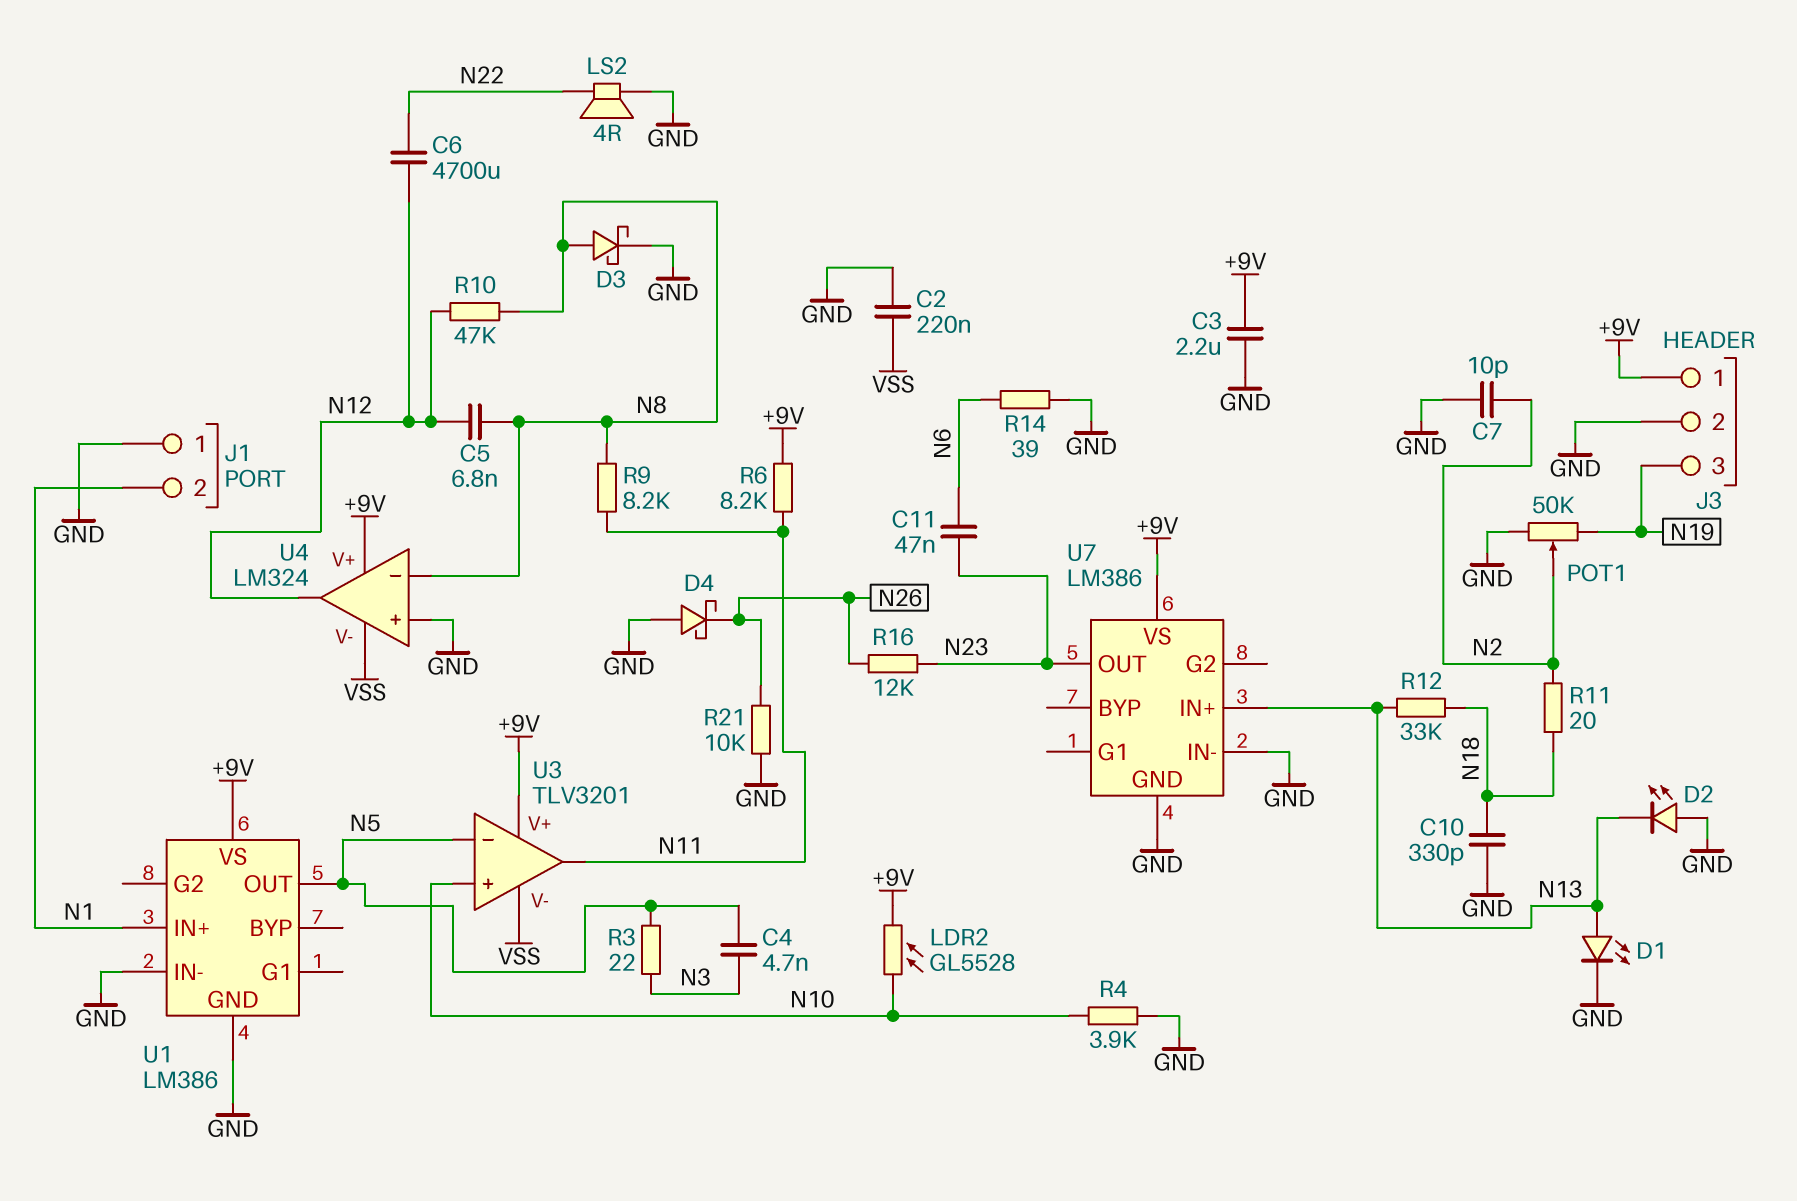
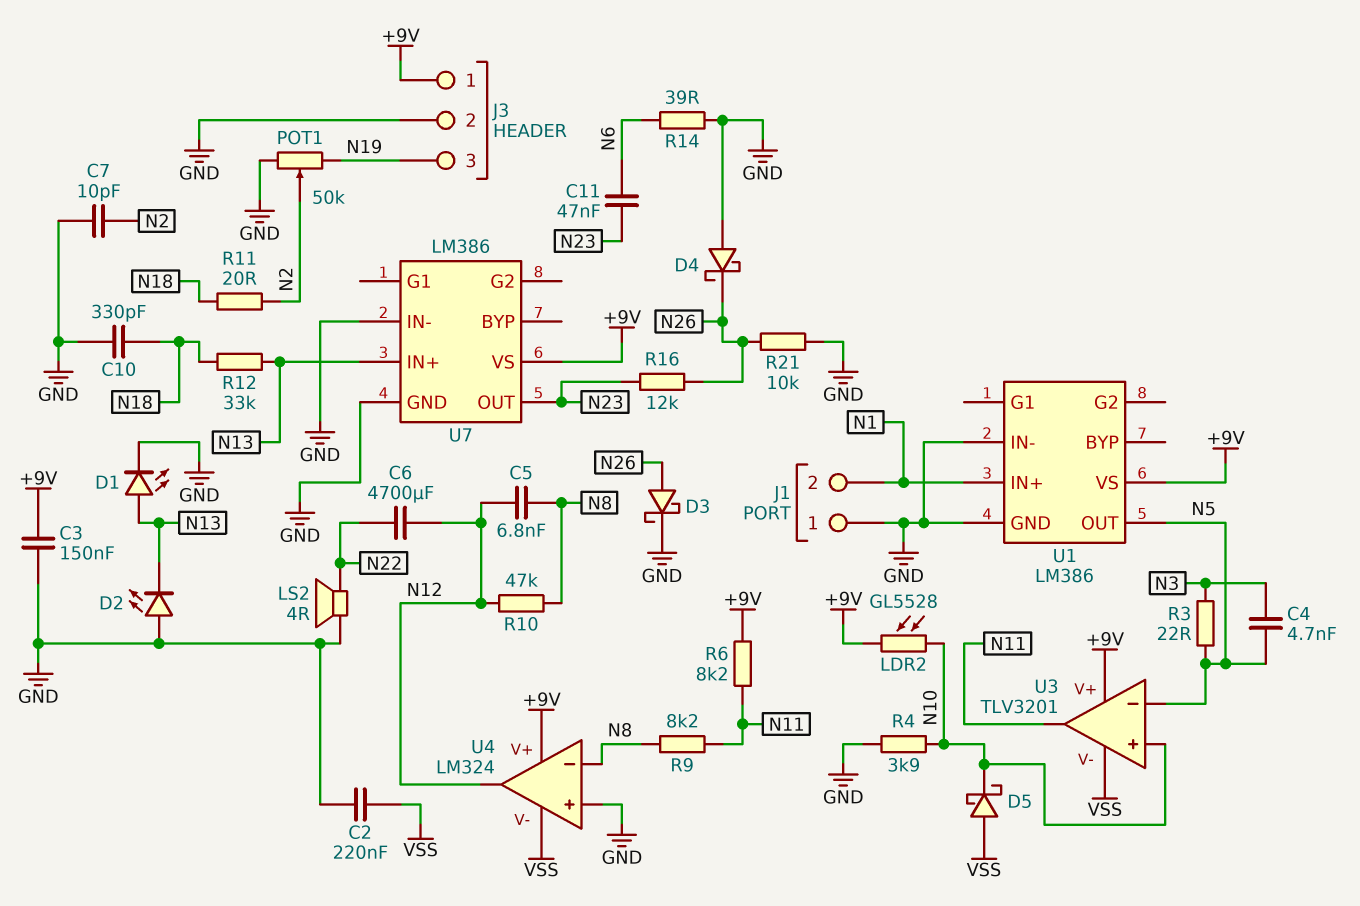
C3: 2.2uF (+9V, GND) -> 150nF (+9V, GND)
D3: schottky (A N8, K GND) -> schottky (A N26, K GND)
D5: none -> schottky (A VSS, K N10)

